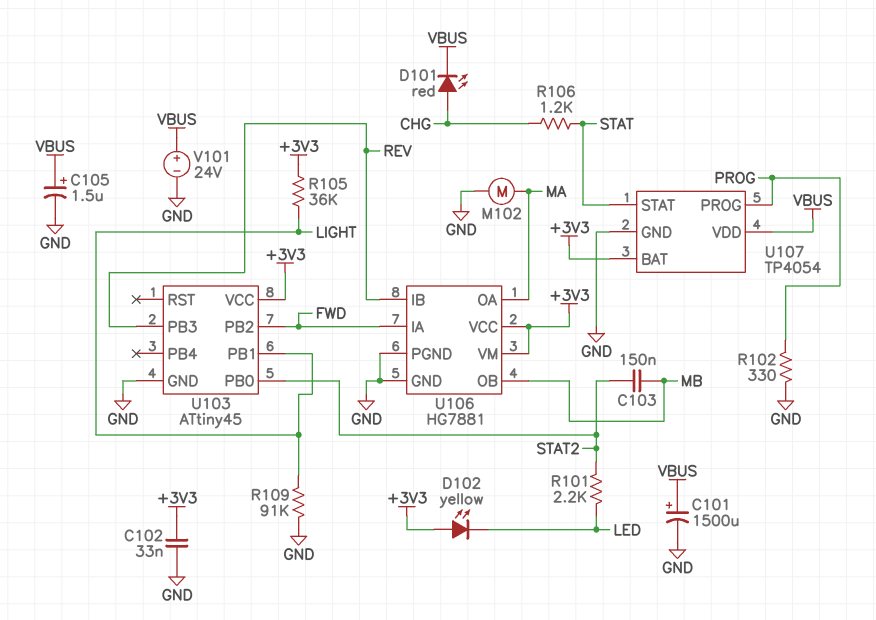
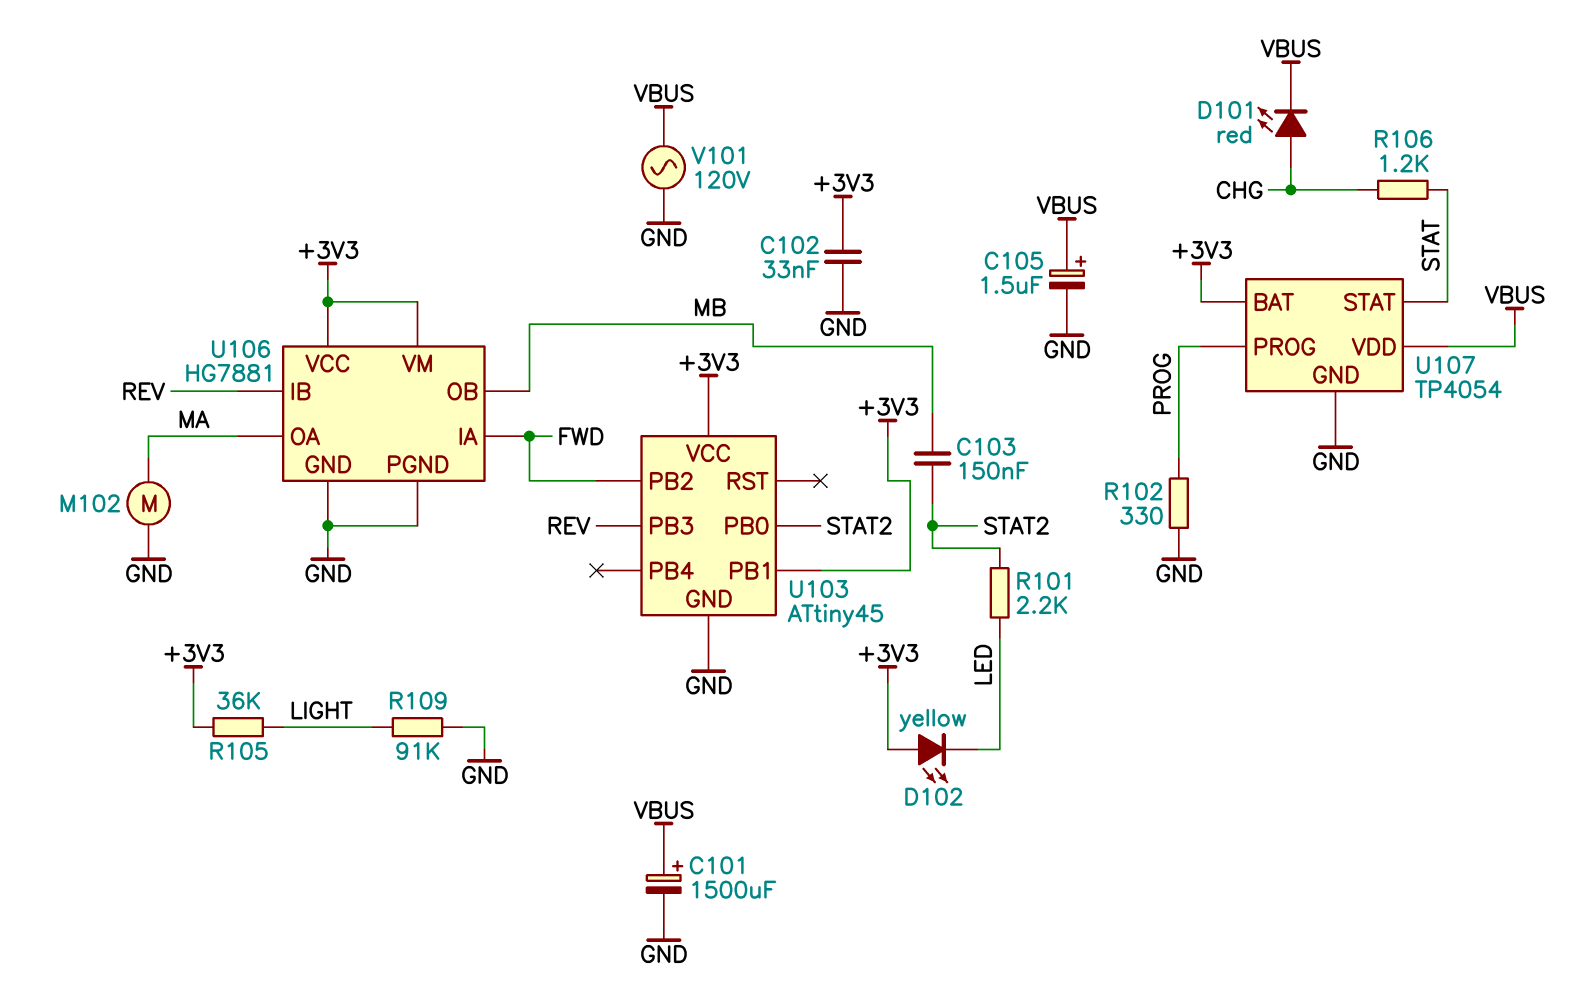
U103 pin PB1: LIGHT -> +3V3
V101: 24V (plus VBUS, minus GND) -> AC 120V (GND, VBUS)

